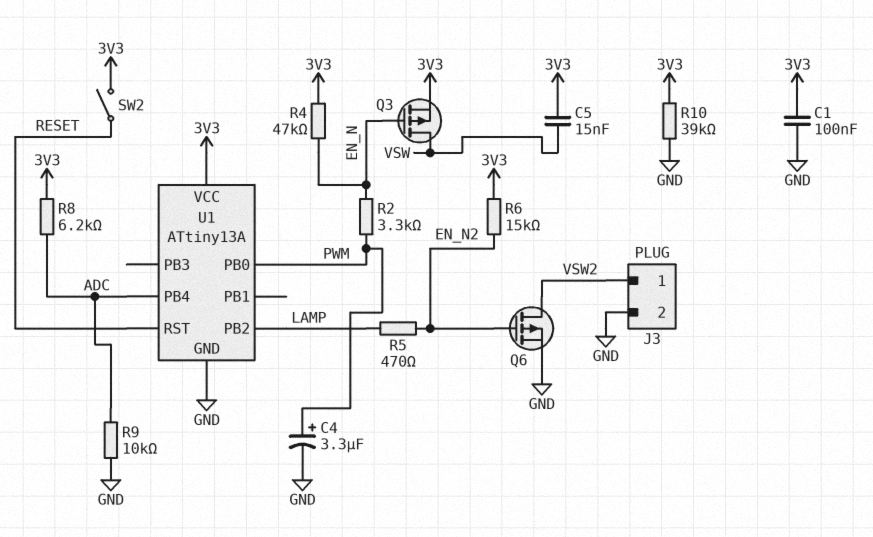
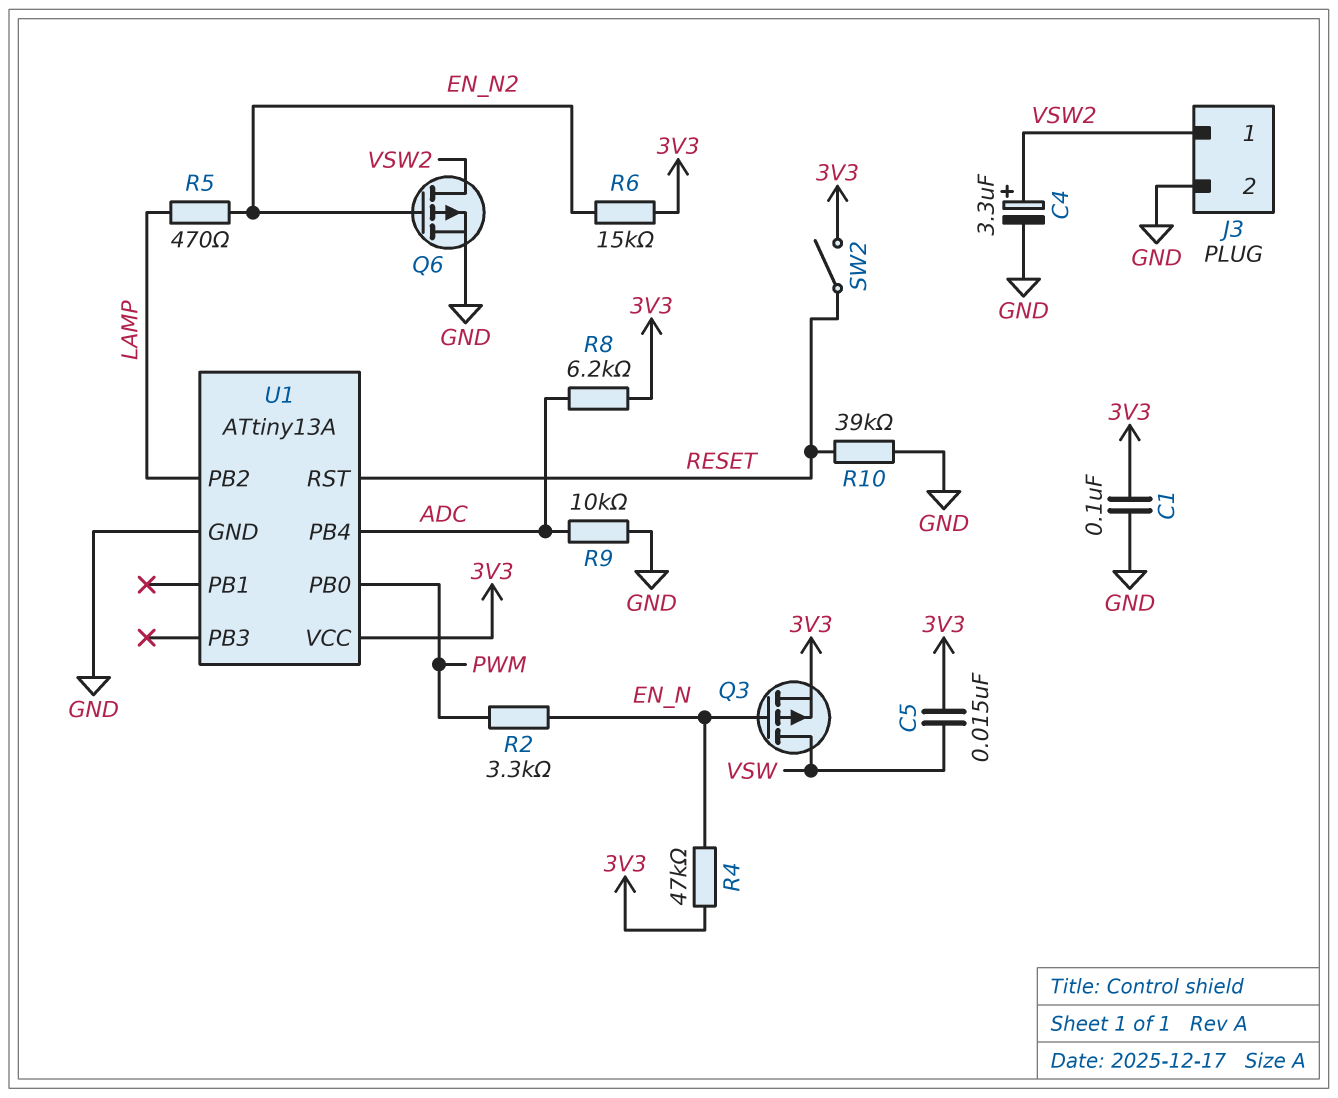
C4: 3.3uF (plus PWM, minus GND) -> 3.3uF (plus VSW2, minus GND)
R10: 39k (3V3, GND) -> 39k (GND, RESET)

